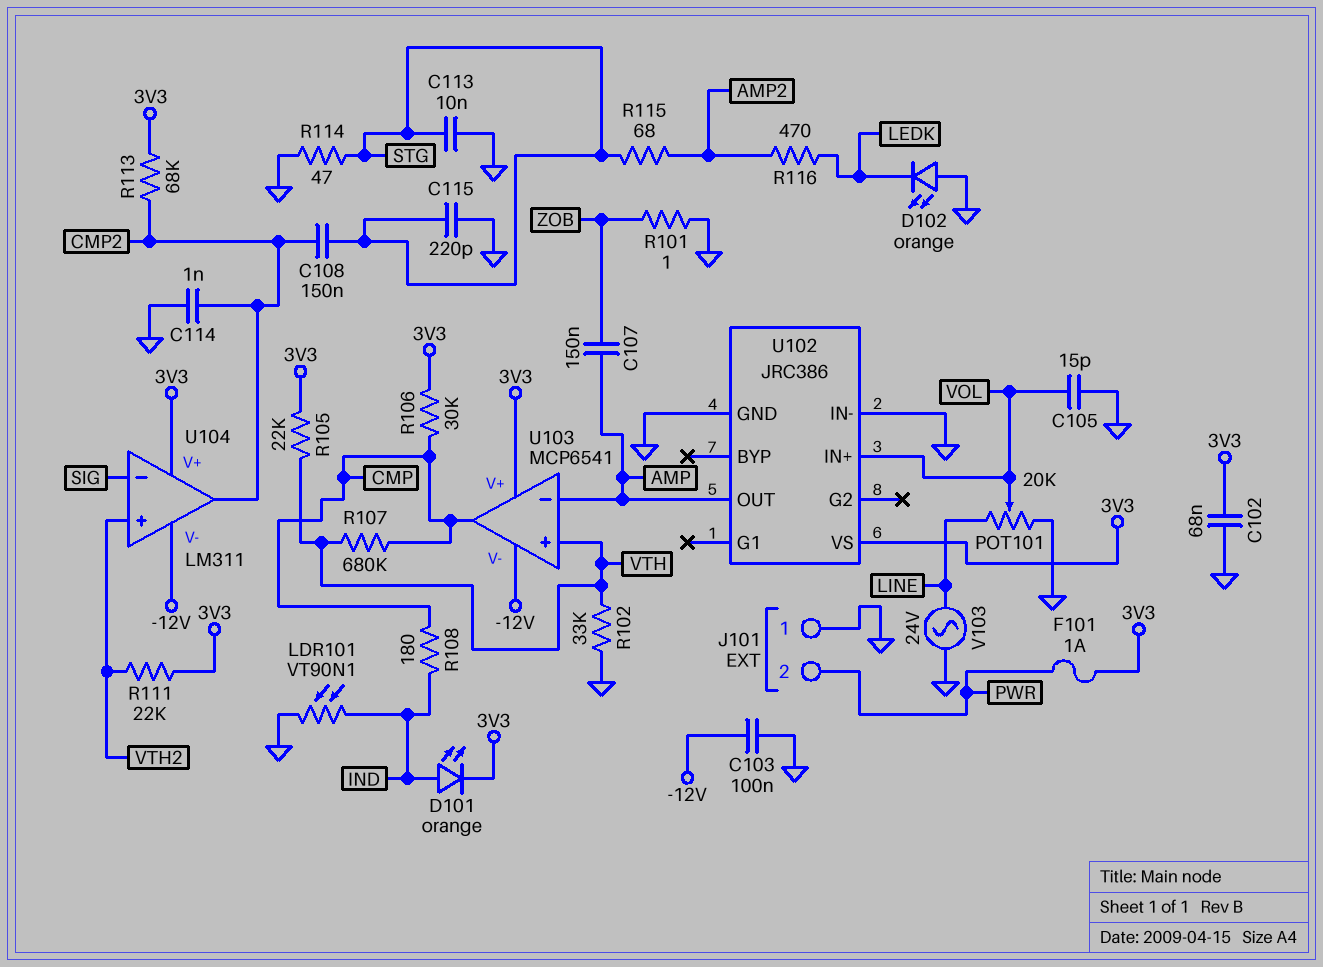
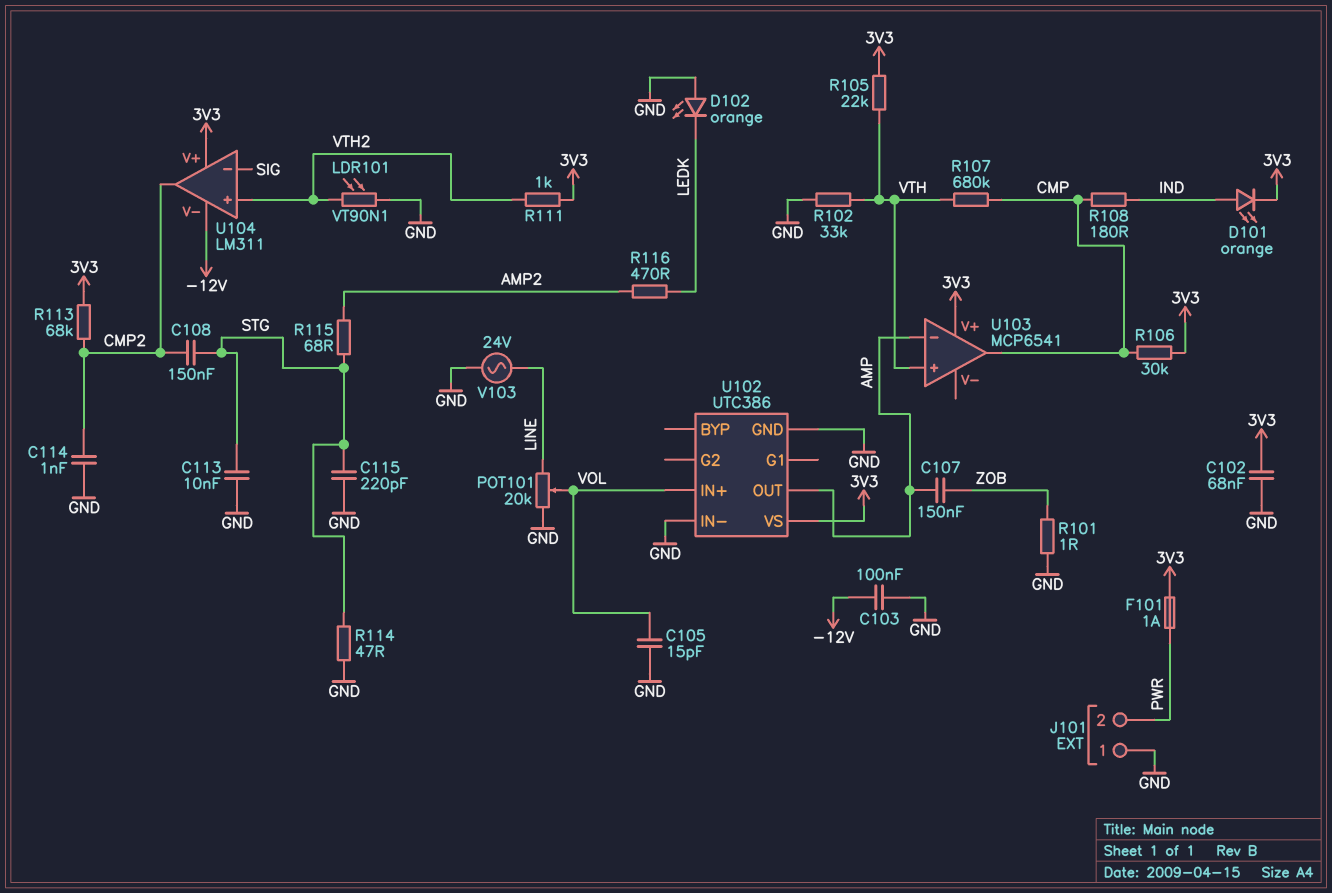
LDR101: VT90N1 (GND, IND) -> VT90N1 (GND, VTH2)
R111: 22k (3V3, VTH2) -> 1k (3V3, VTH2)
U102: JRC386 -> UTC386
U103 pin V-: -12V -> none

